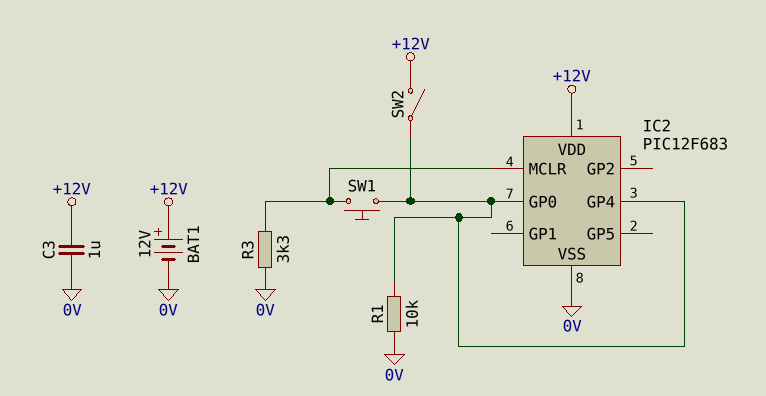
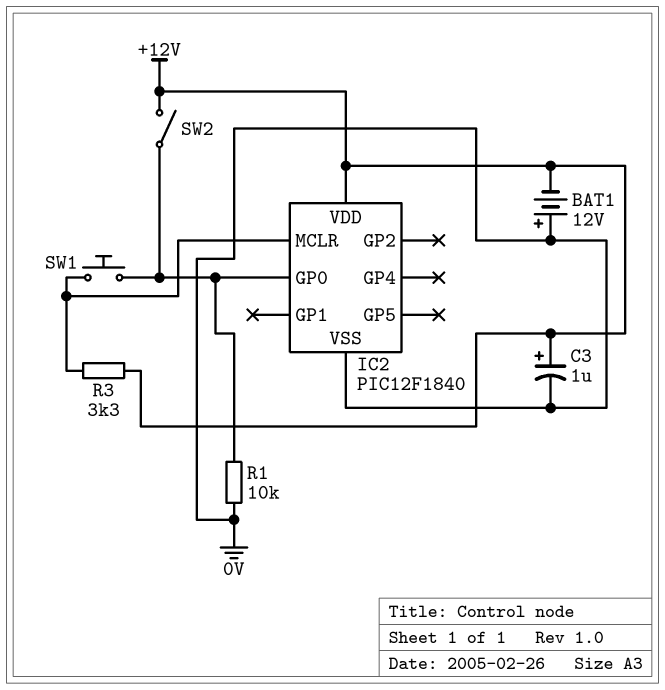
BAT1: 12V (plus +12V, minus 0V) -> 12V (plus 0V, minus +12V)
C3: 1uF (+12V, 0V) -> 1uF (plus +12V, minus 0V)
IC2: PIC12F683 -> PIC12F1840
IC2 pin GP4: IC2/GP0 -> none
R3: 3.3k (0V, IC2/MCLR) -> 3.3k (+12V, IC2/MCLR)

